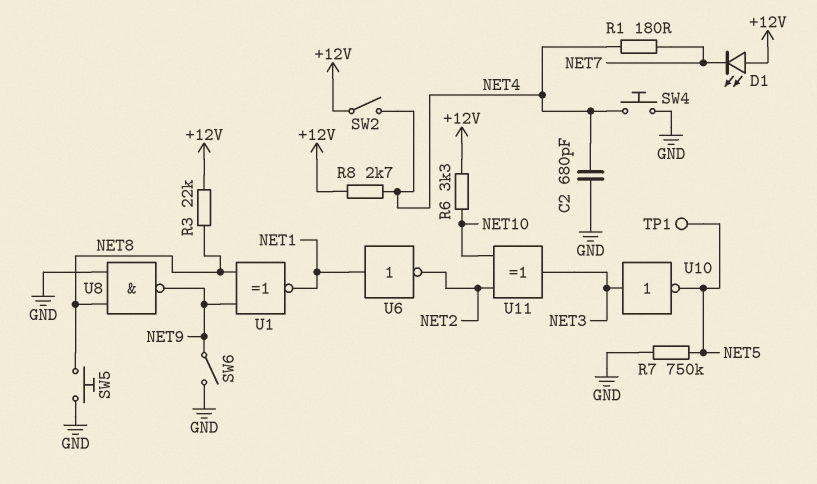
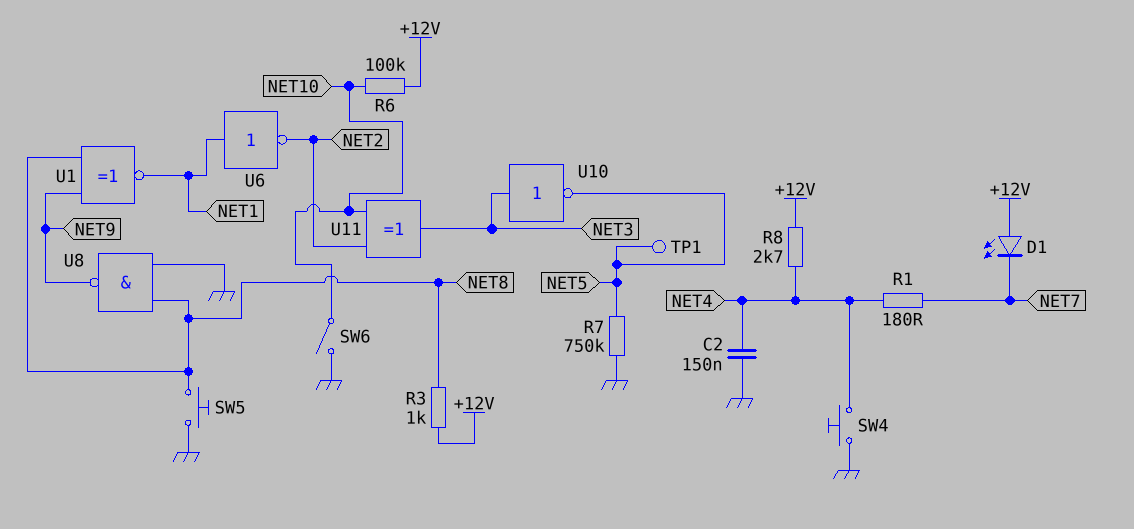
C2: 680pF (GND, NET4) -> 150nF (GND, NET4)
R3: 22k (+12V, NET8) -> 1k (+12V, NET8)
R6: 3.3k (+12V, NET10) -> 100k (+12V, NET10)
SW2: switch (+12V, NET4) -> none
SW6: switch (GND, NET9) -> switch (GND, NET10)

